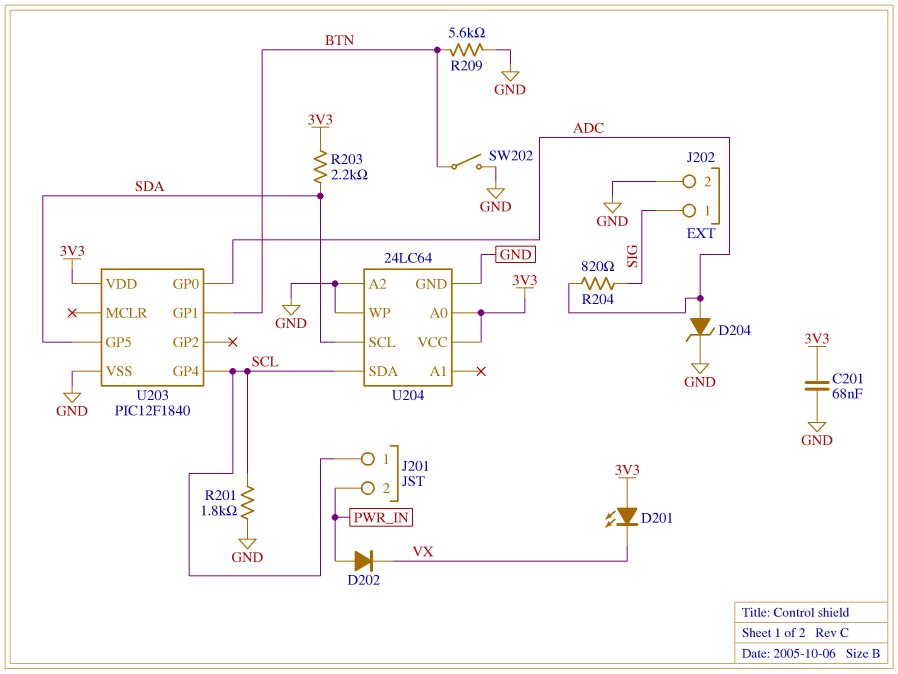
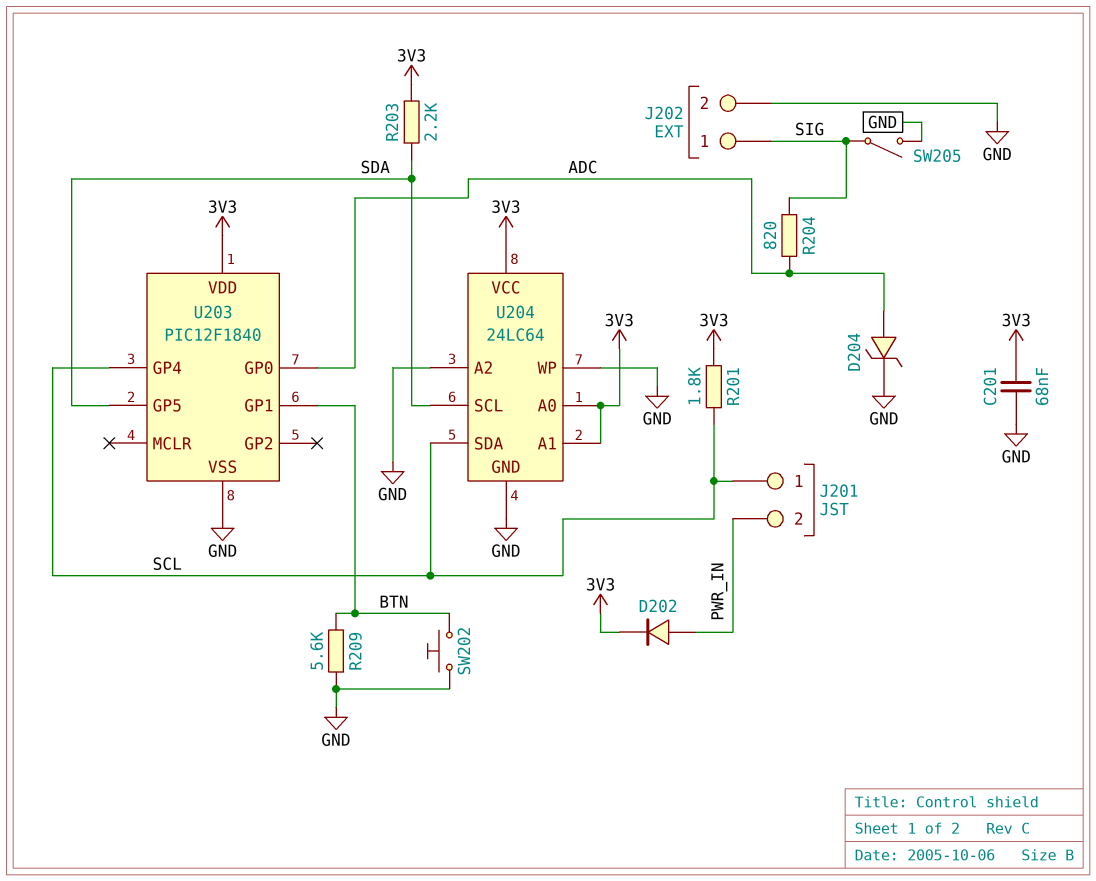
D201: LED (A 3V3, K VX) -> none
D202: diode (A PWR_IN, K VX) -> diode (A PWR_IN, K 3V3)
R201: 1.8k (GND, SCL) -> 1.8k (3V3, SCL)
SW202: switch (BTN, GND) -> button (BTN, GND)
SW205: none -> switch (GND, SIG)
U204 pin A1: none -> 3V3

